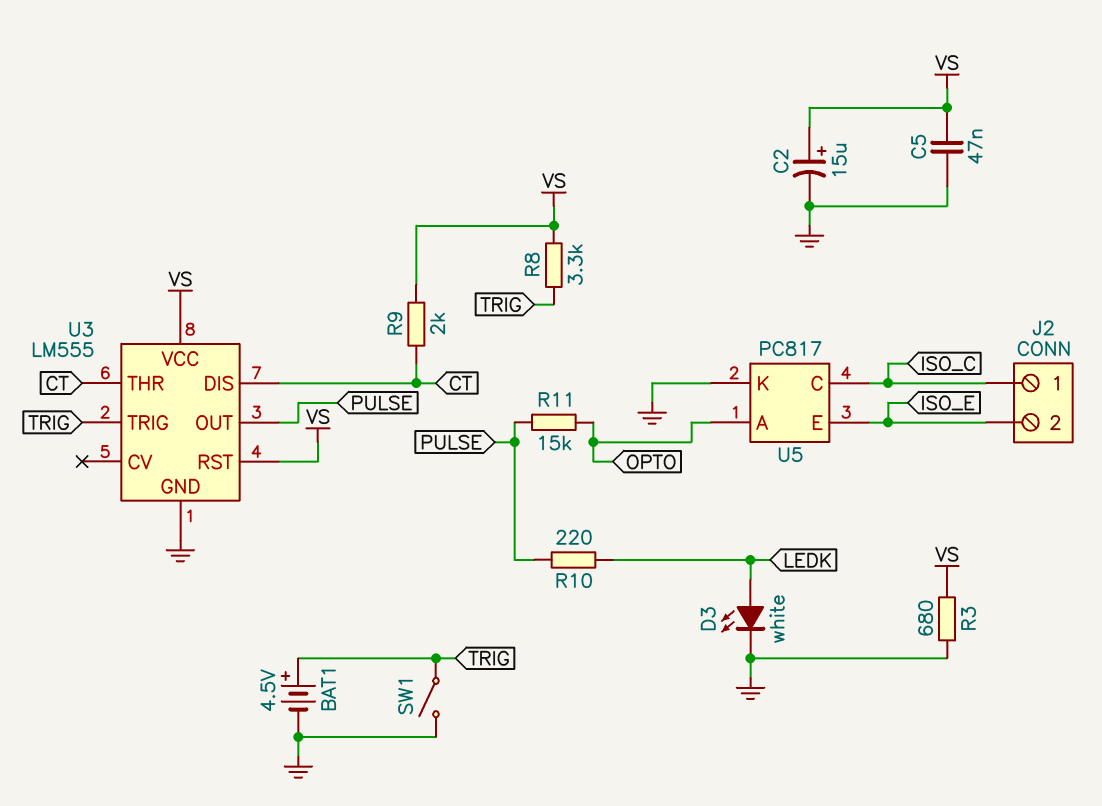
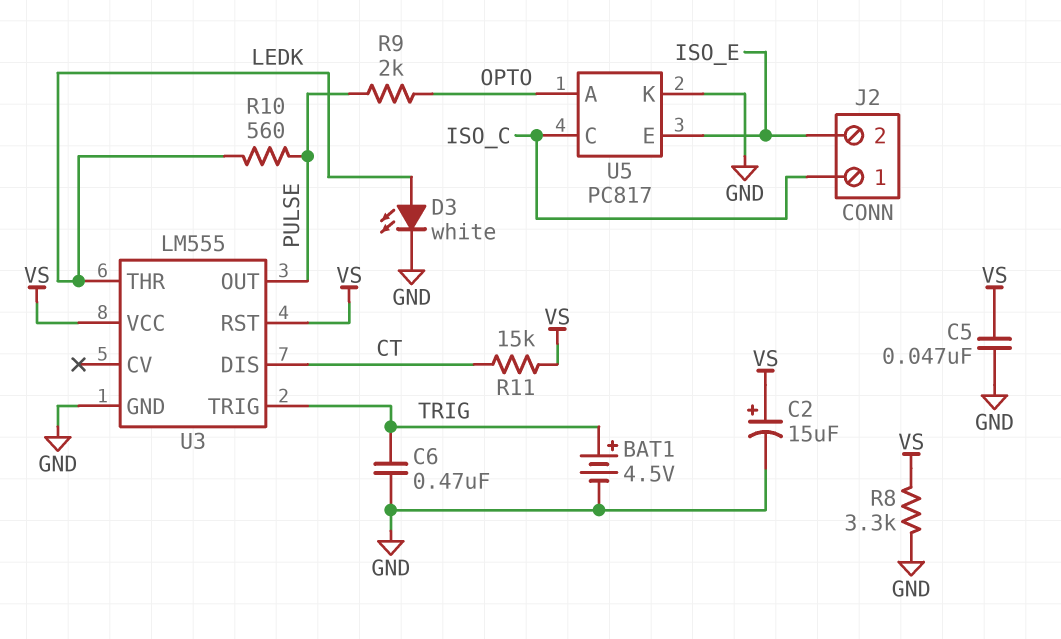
C6: none -> 470nF (GND, TRIG)
R3: 680 (GND, VS) -> none
R8: 3.3k (TRIG, VS) -> 3.3k (GND, VS)
R9: 2k (CT, VS) -> 2k (OPTO, PULSE)
R10: 220 (LEDK, PULSE) -> 560 (LEDK, PULSE)
R11: 15k (OPTO, PULSE) -> 15k (CT, VS)
SW1: switch (GND, TRIG) -> none
U3 pin THR: CT -> LEDK

